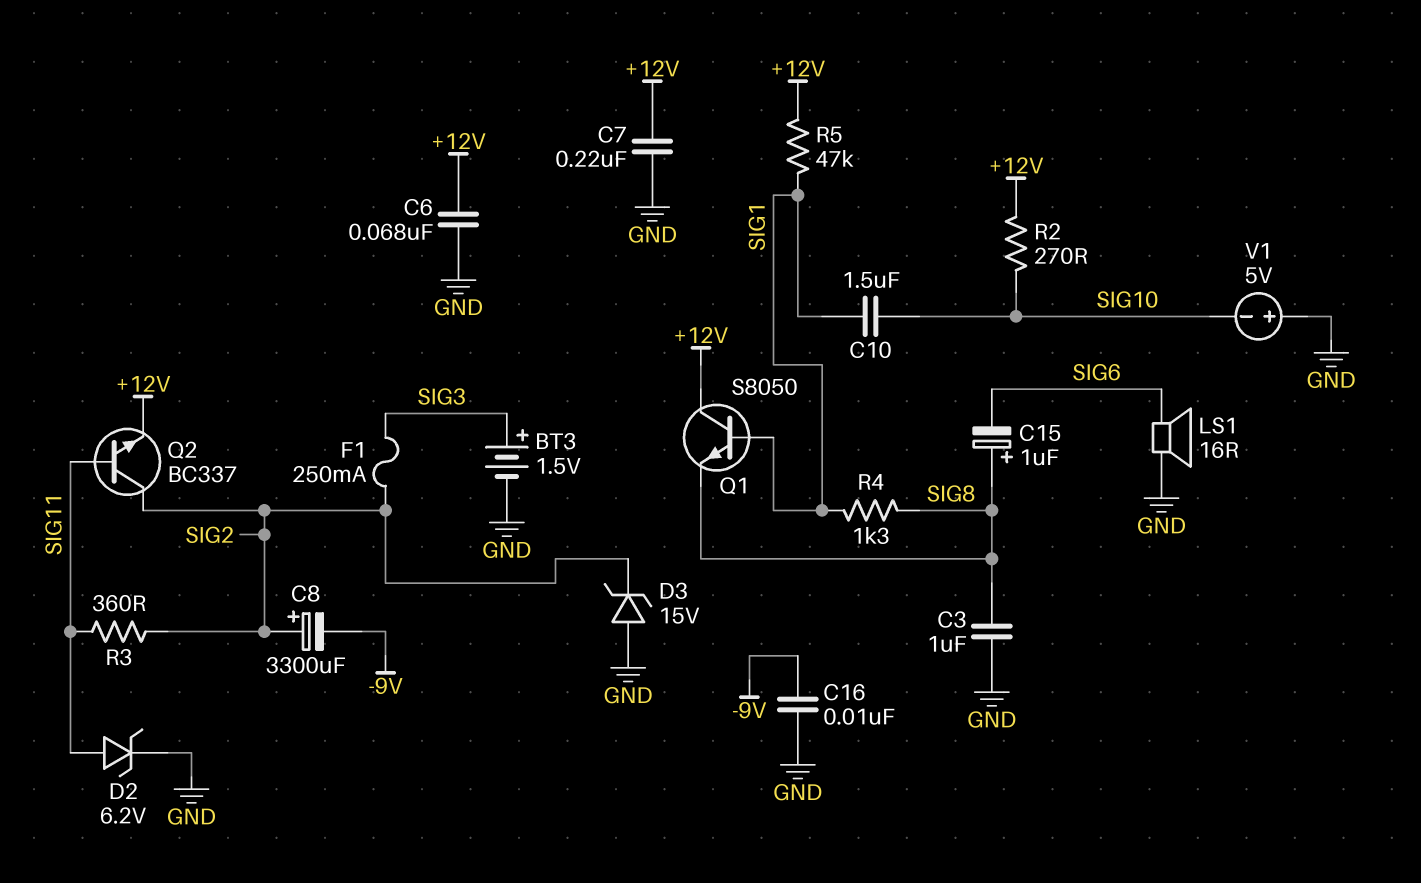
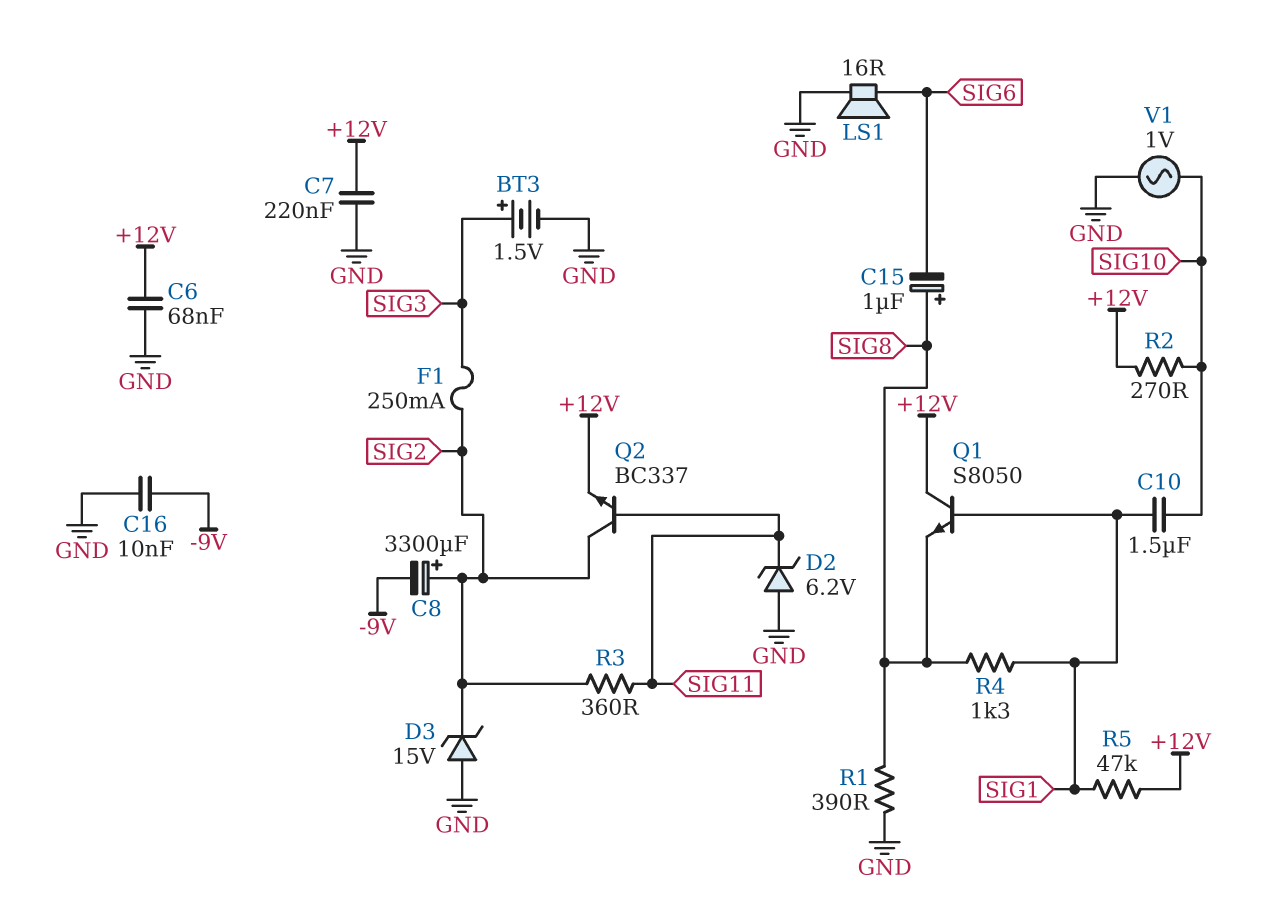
C3: 1uF (GND, SIG8) -> none
D2: zener 6.2V (A SIG11, K GND) -> zener 6.2V (A GND, K SIG11)
R1: none -> 390 (GND, SIG8)
V1: 5V (plus GND, minus SIG10) -> AC 1V (GND, SIG10)

